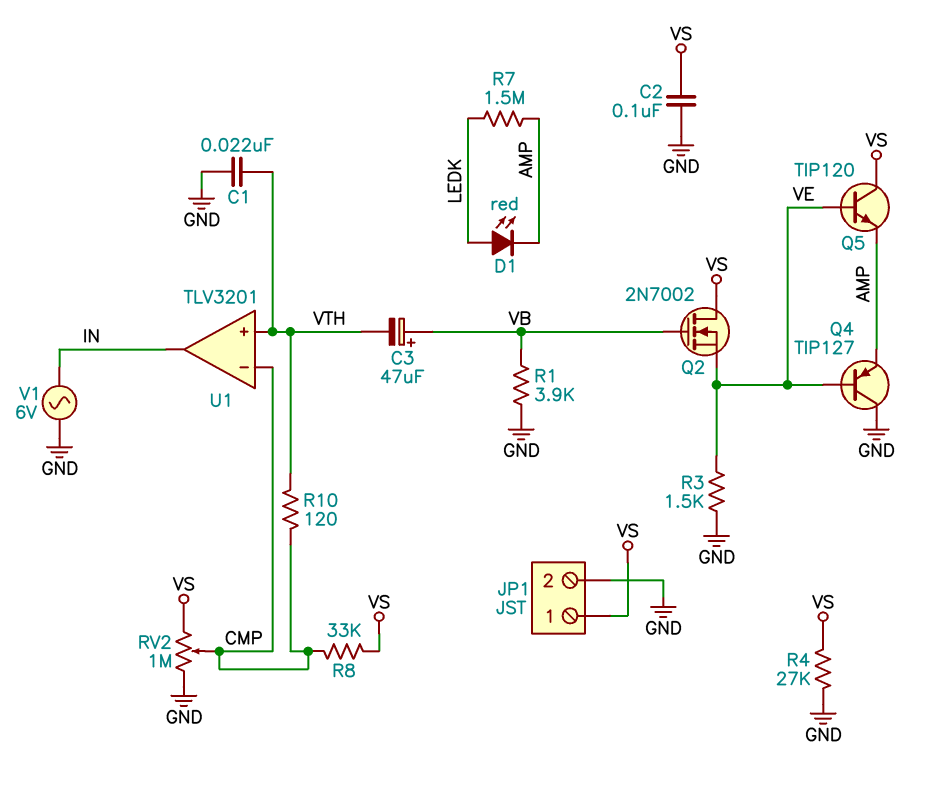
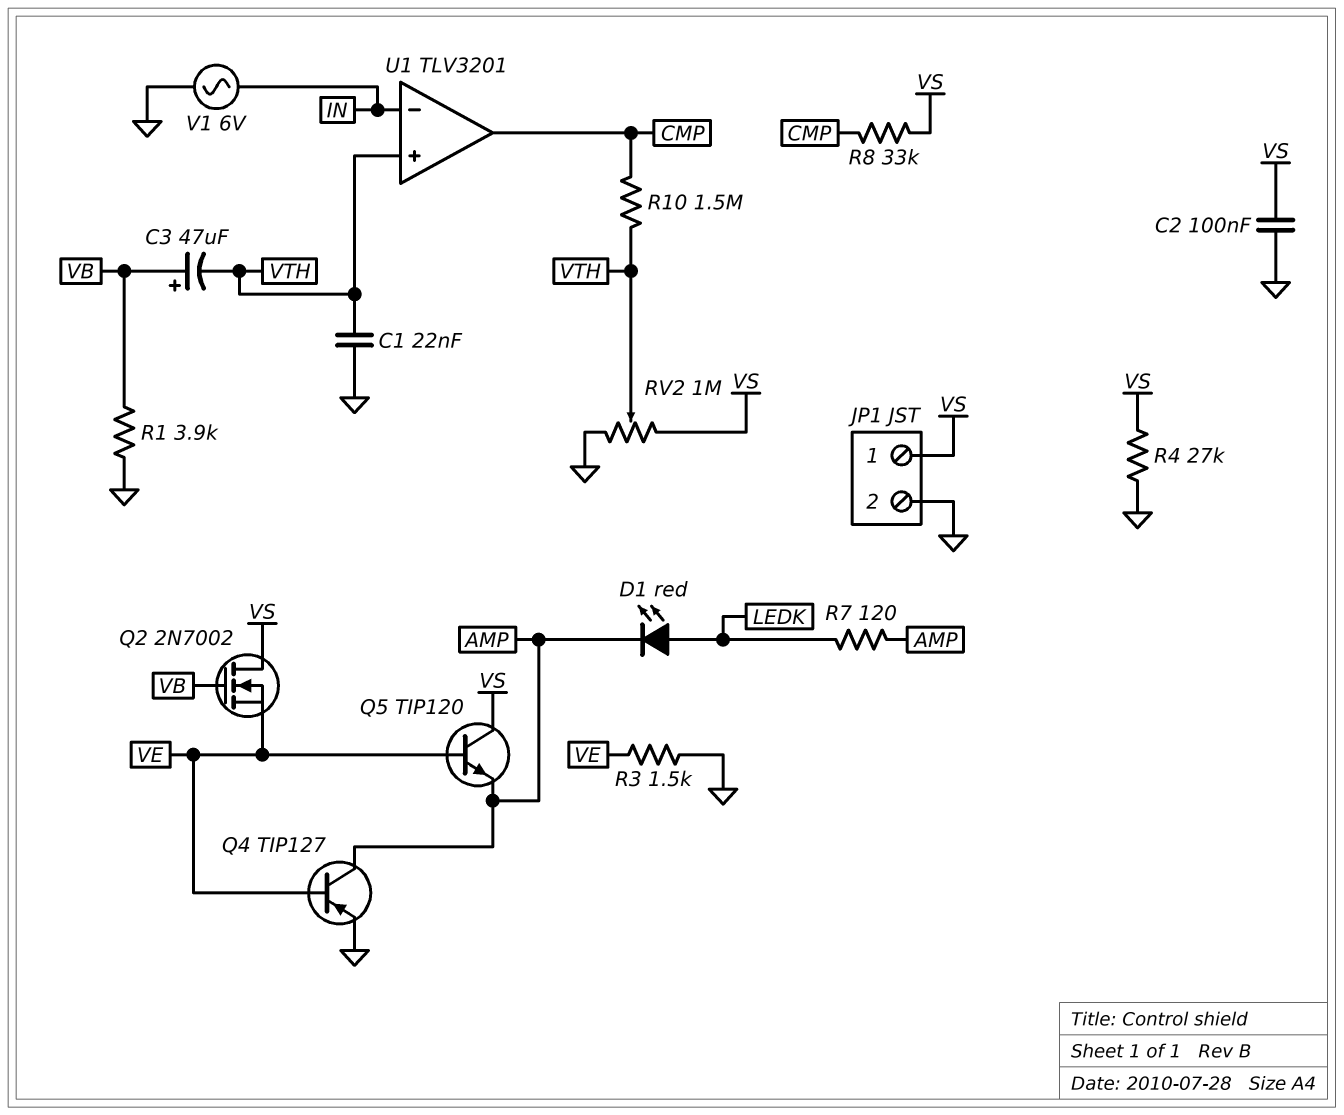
Q4: PNP TIP127 (B VE, C GND, E AMP) -> PNP TIP127 (B VE, C AMP, E GND)
R7: 1.5M (AMP, LEDK) -> 120 (AMP, LEDK)
R10: 120 (CMP, VTH) -> 1.5M (CMP, VTH)
RV2: 1M (GND, VS, wiper CMP) -> 1M (GND, VS, wiper VTH)
U1 pin in-: CMP -> IN
U1 pin out: IN -> CMP

